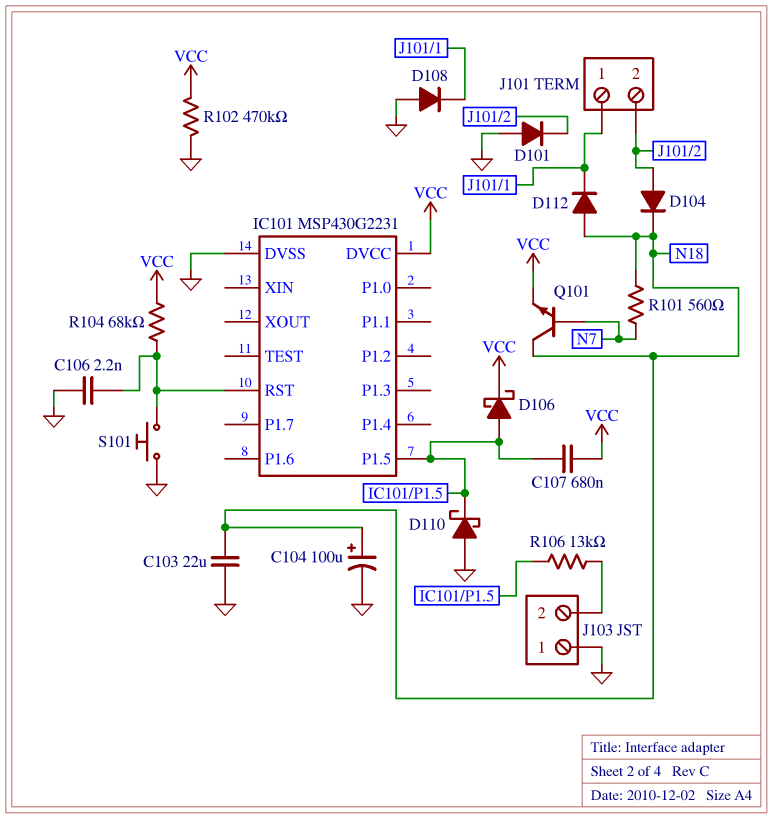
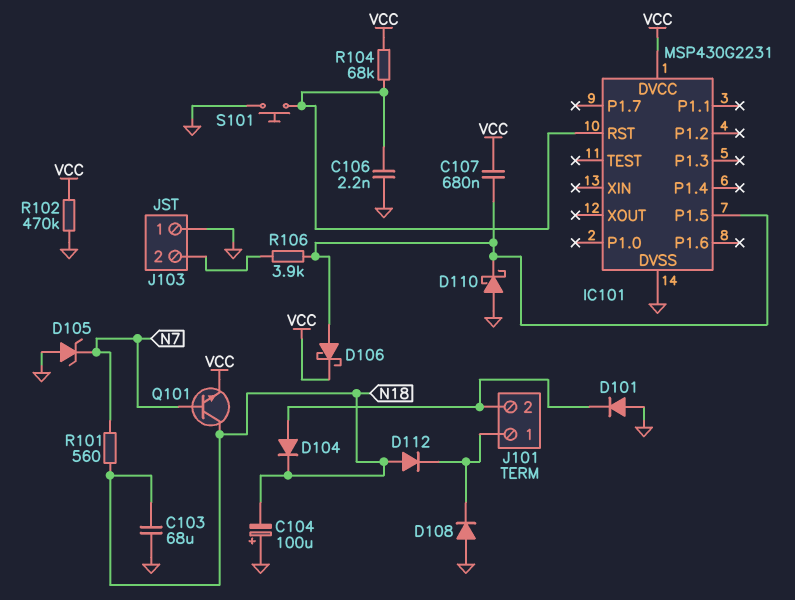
C103: 22uF (GND, N18) -> 68uF (GND, N18)
C104: 100uF (plus N18, minus GND) -> 100uF (plus GND, minus N18)
D105: none -> zener (A GND, K N7)
R106: 13k (IC101/P1.5, J103/2) -> 3.9k (IC101/P1.5, J103/2)

